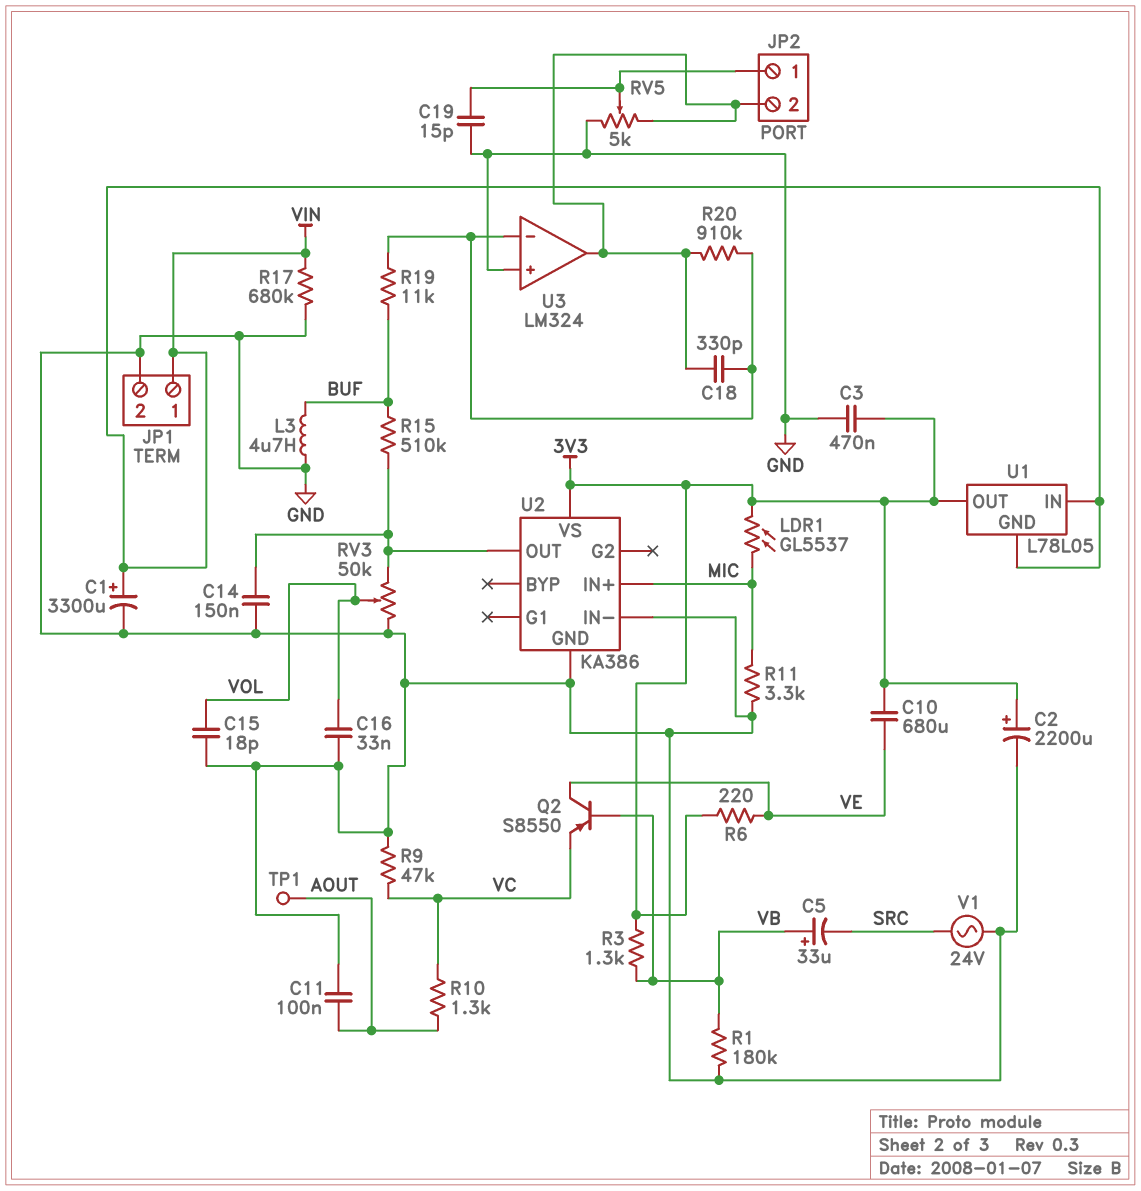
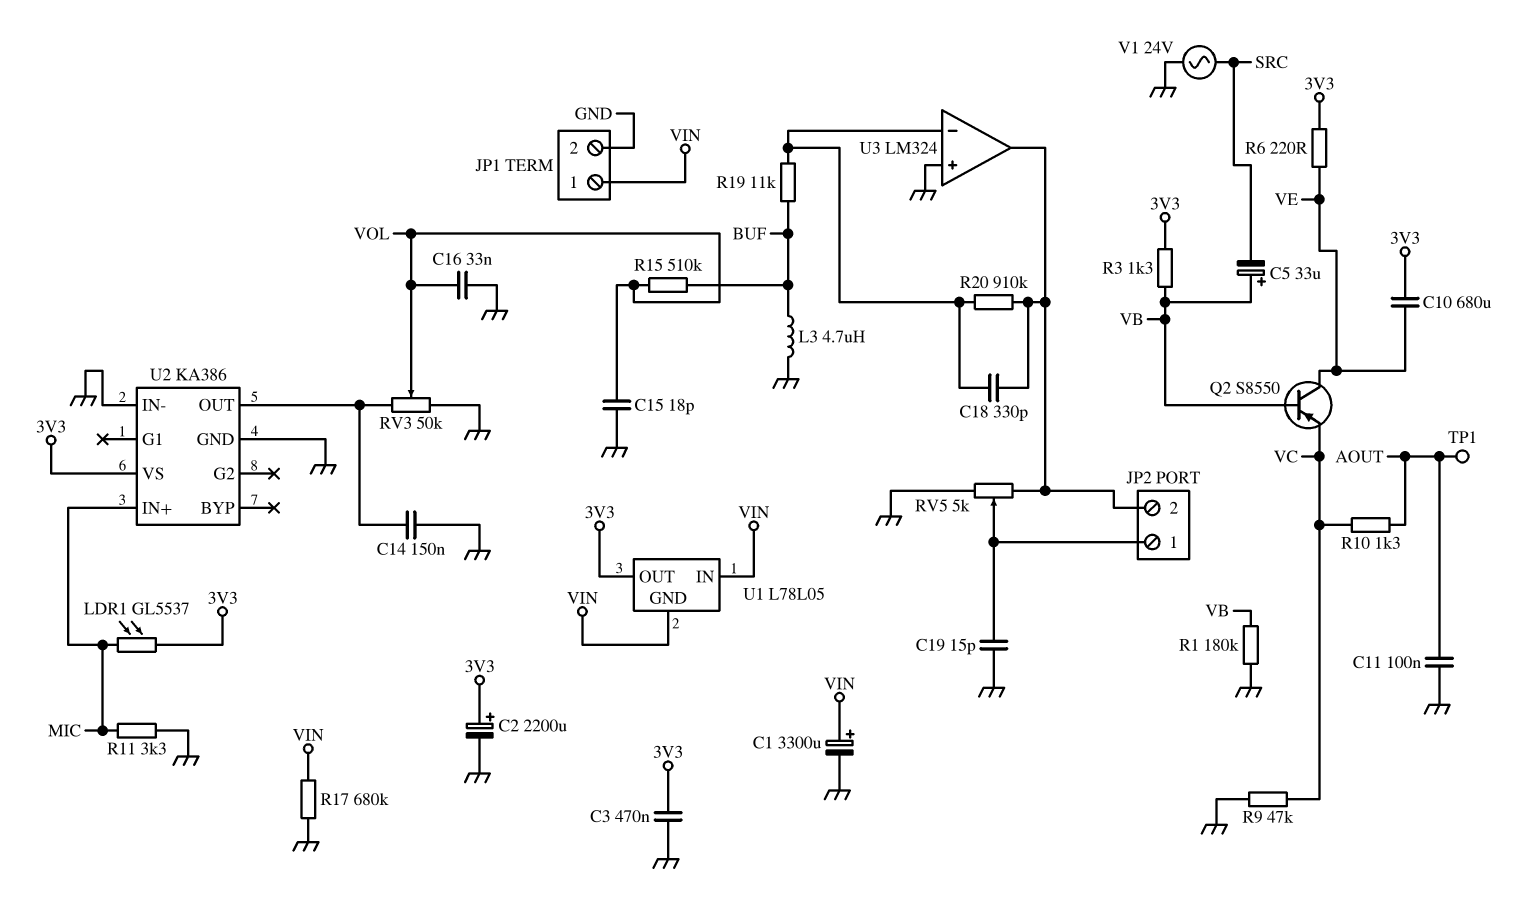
R15: 510k (BUF, U2/OUT) -> 510k (BUF, VOL)

